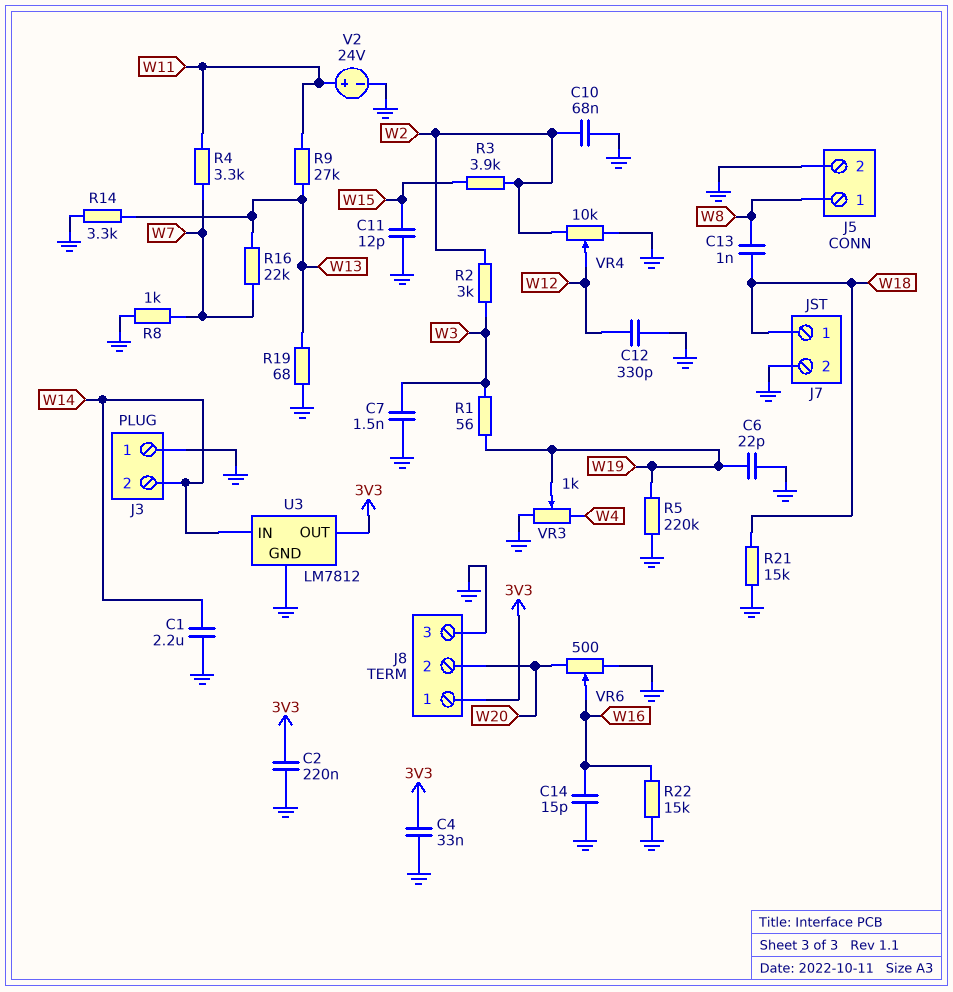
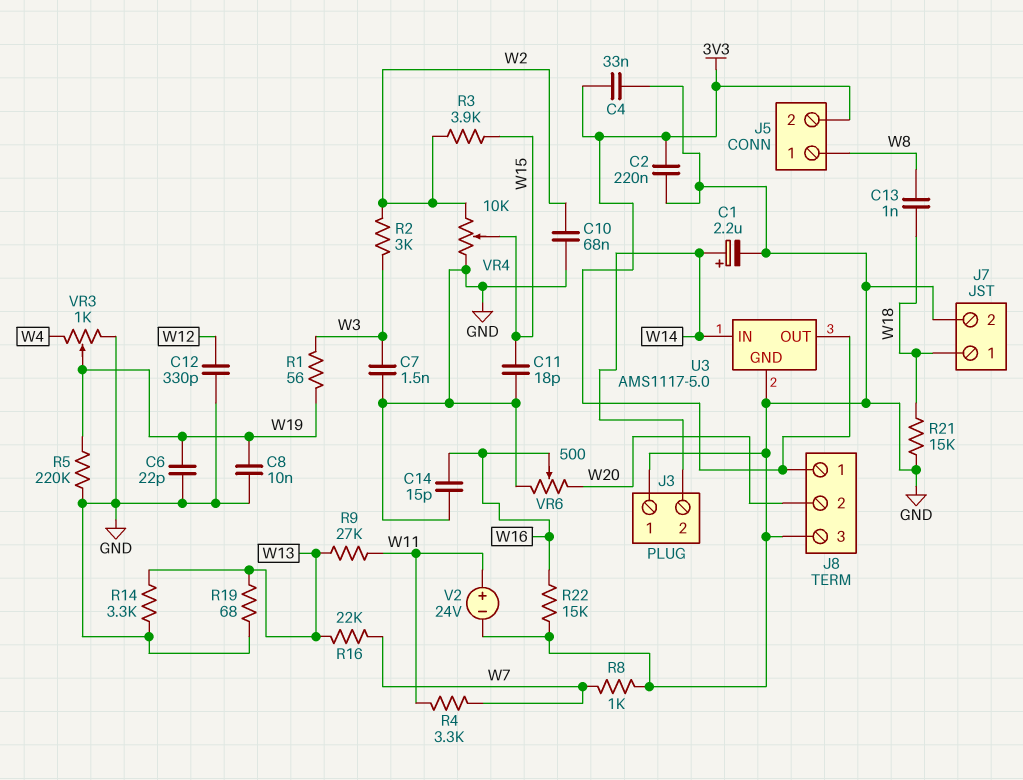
C1: 2.2uF (GND, W14) -> 2.2uF (plus W14, minus GND)
C8: none -> 10nF (GND, W19)
C11: 12pF (GND, W15) -> 18pF (GND, W15)
J5 pin 2: GND -> 3V3
U3: LM7812 -> AMS1117-5.0
VR4: 10k (GND, W2, wiper W12) -> 10k (GND, W2, wiper W15)

